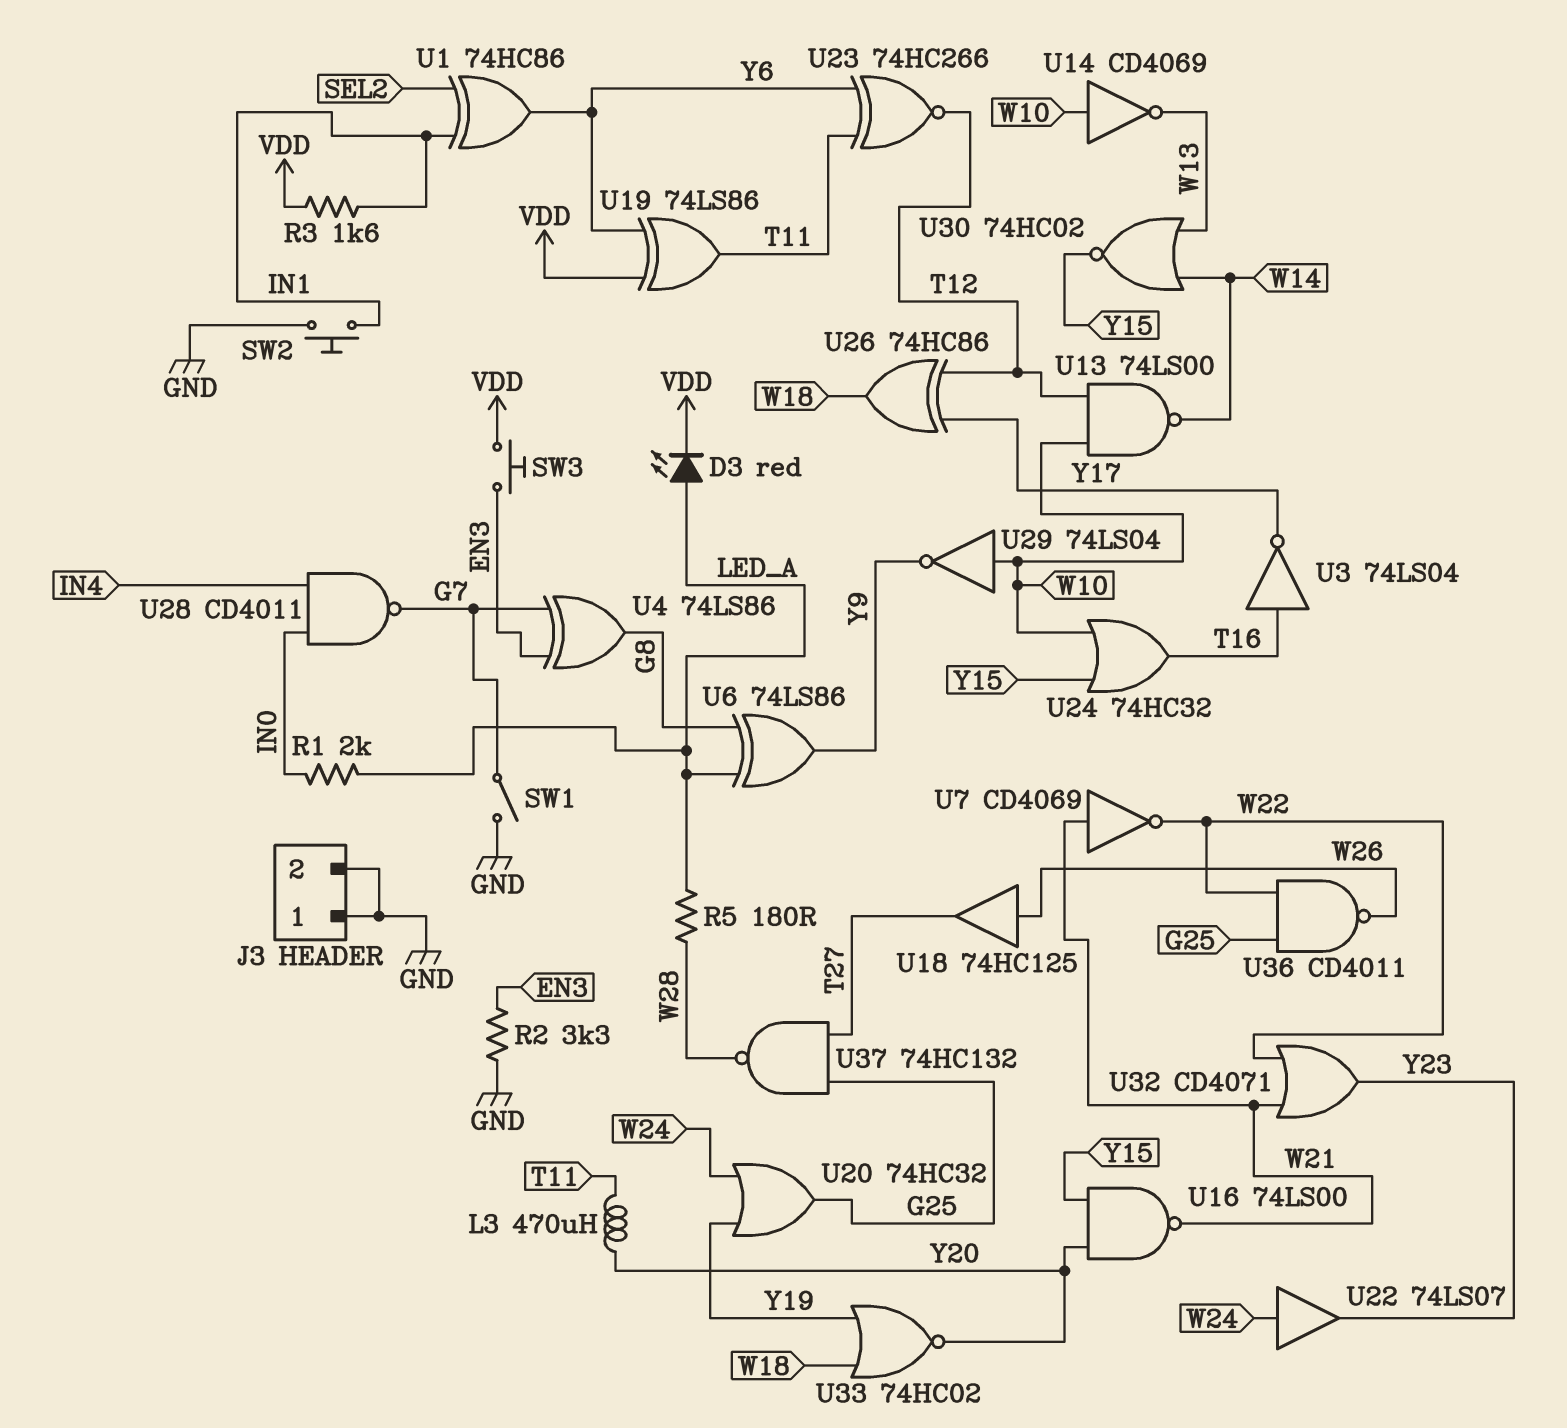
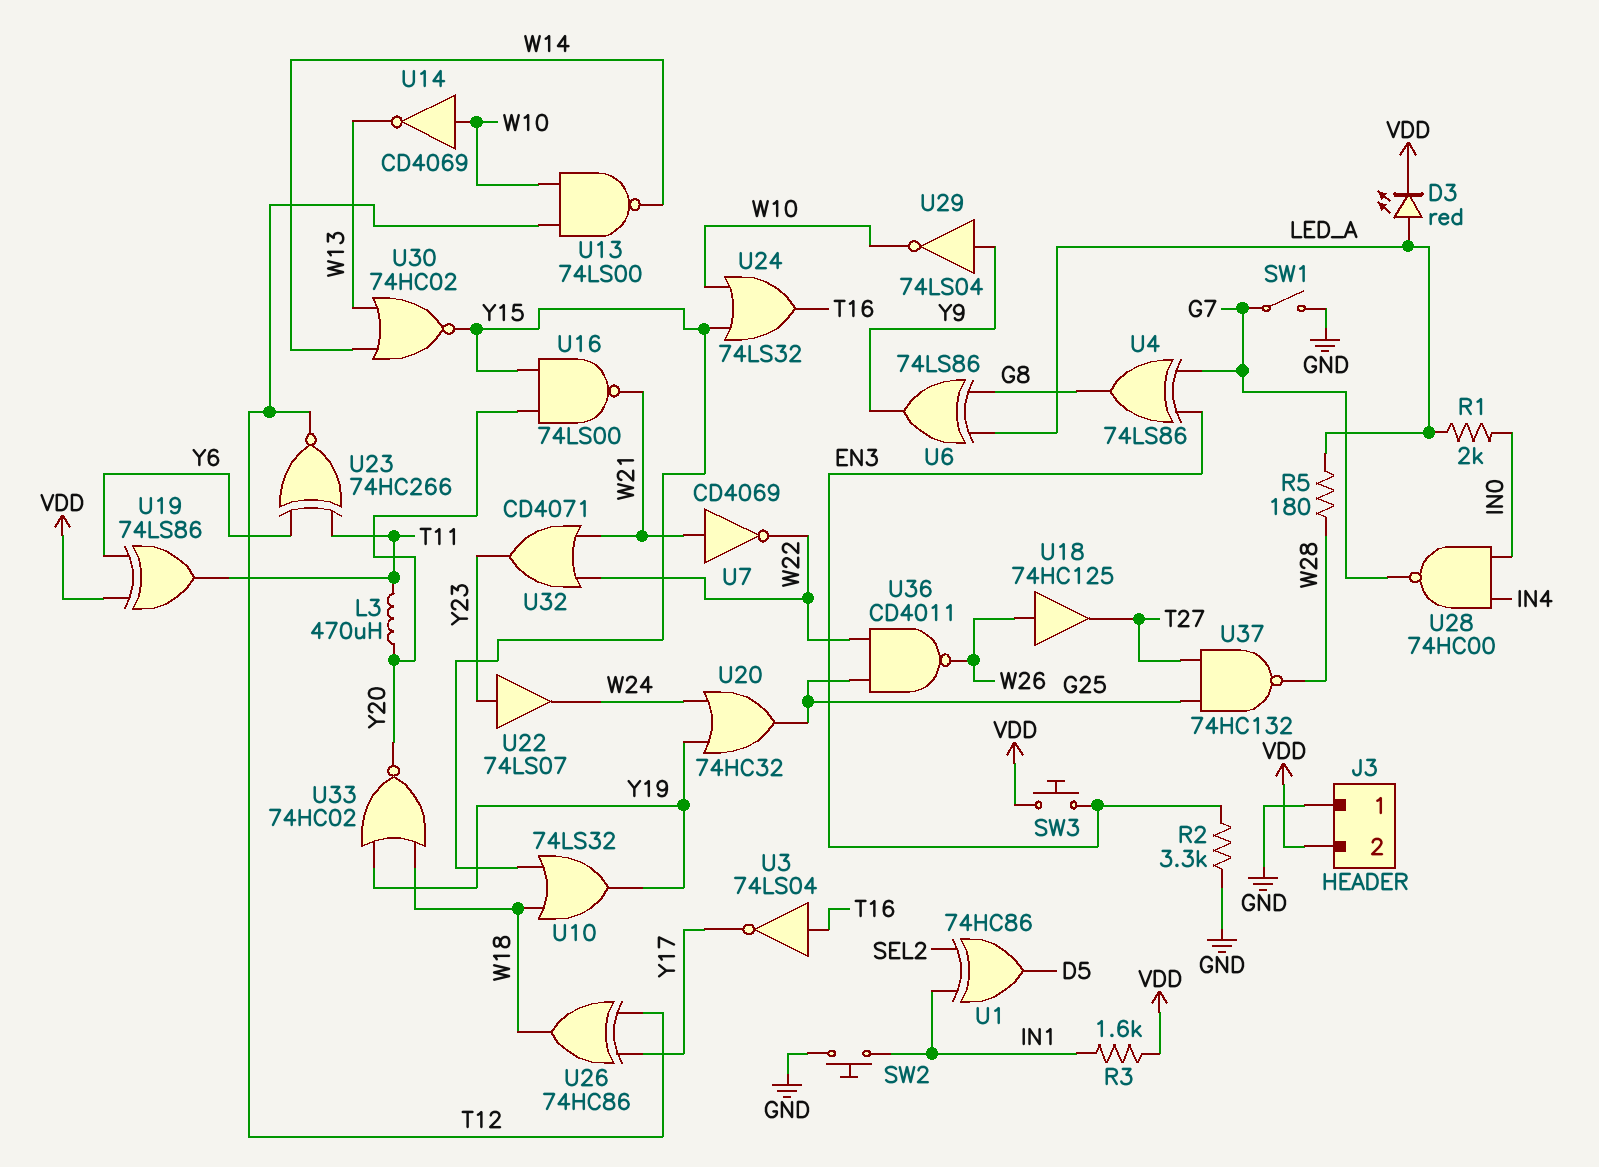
J3 pin 2: GND -> VDD
U1: XOR 74HC86 (in IN1, in SEL2, out Y6) -> XOR 74HC86 (in IN1, in SEL2, out D5)
U10: none -> OR 74LS32 (in W18, in Y15, out Y19)
U22: buffer 74LS07 (in W24, out Y23) -> buffer 74LS07 (in Y23, out W24)
U24: OR 74HC32 (in W10, in Y15, out T16) -> OR 74LS32 (in W10, in Y15, out T16)
U28: NAND CD4011 (in IN0, in IN4, out G7) -> NAND 74HC00 (in IN0, in IN4, out G7)
U29: NOT 74LS04 (in W10, out Y9) -> NOT 74LS04 (in Y9, out W10)

